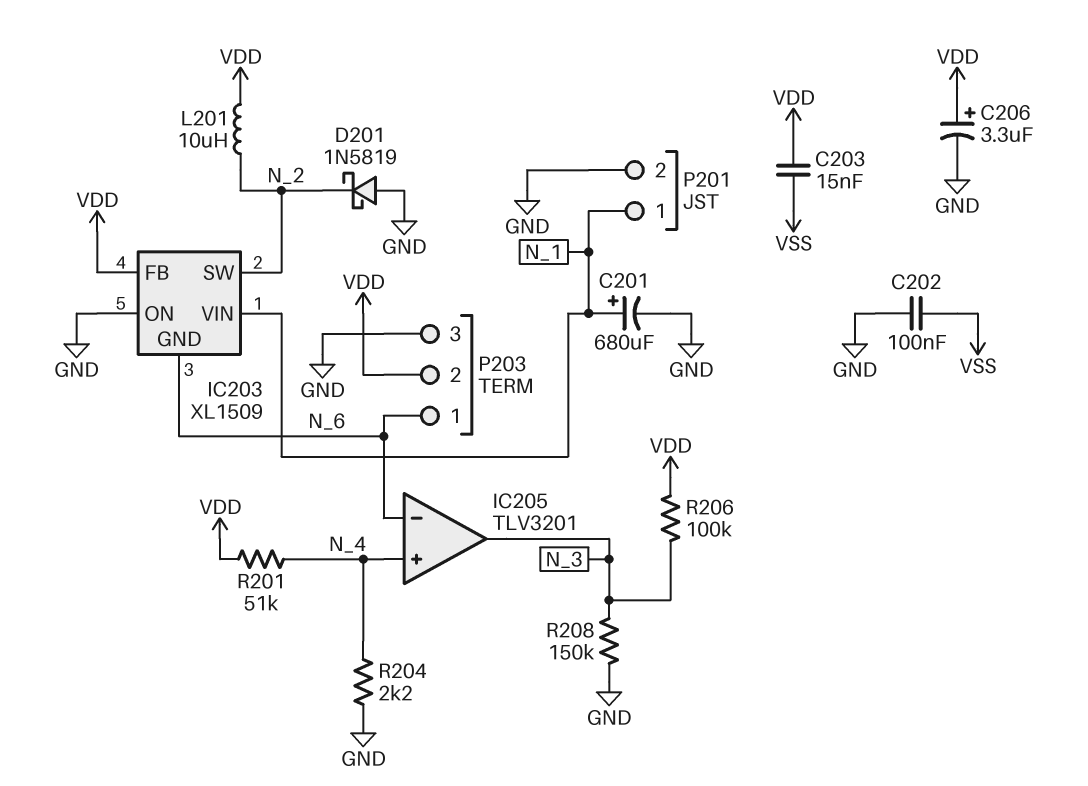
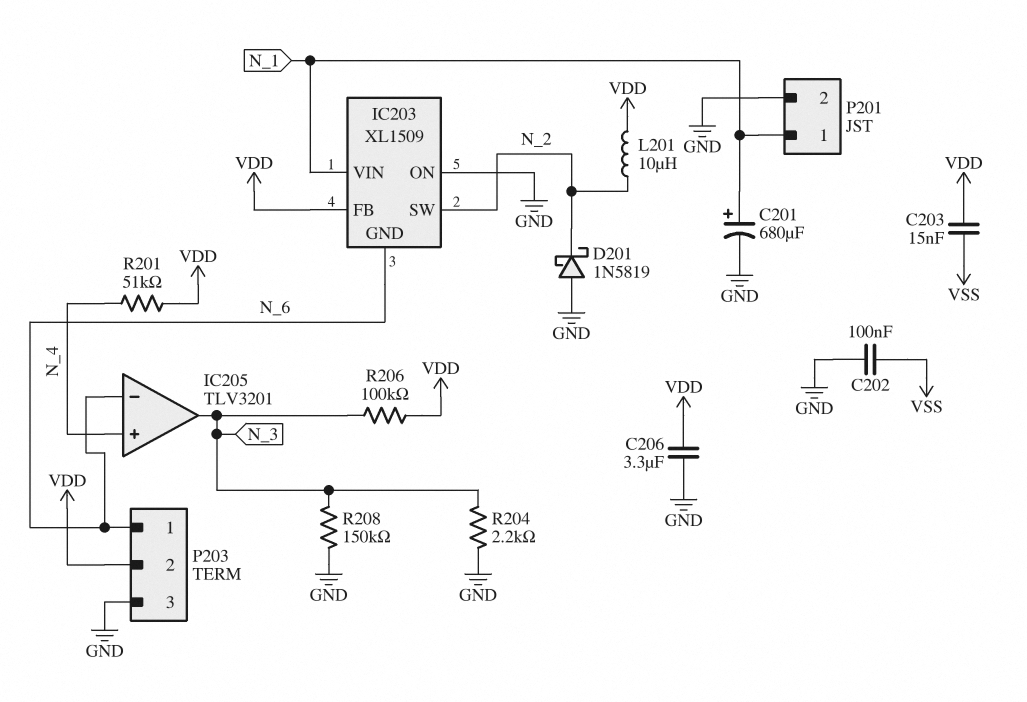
C206: 3.3uF (plus VDD, minus GND) -> 3.3uF (GND, VDD)
R204: 2.2k (GND, N_4) -> 2.2k (GND, N_3)

